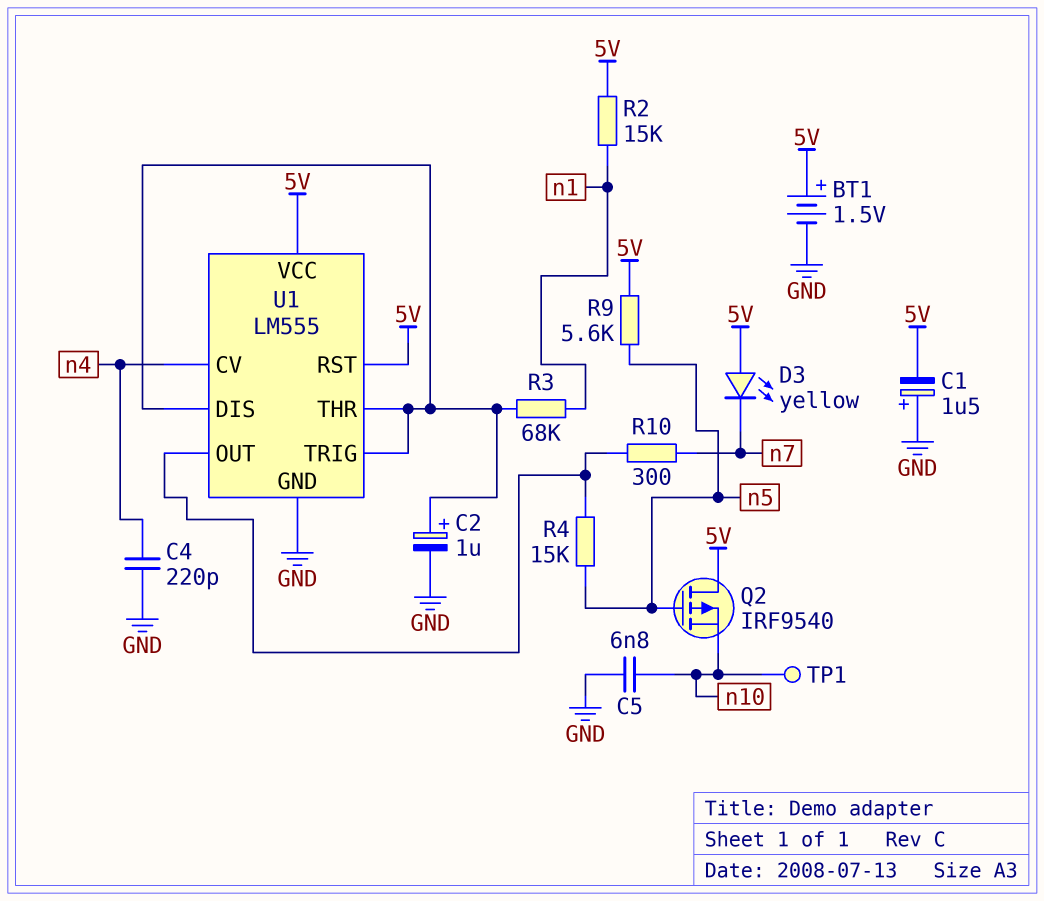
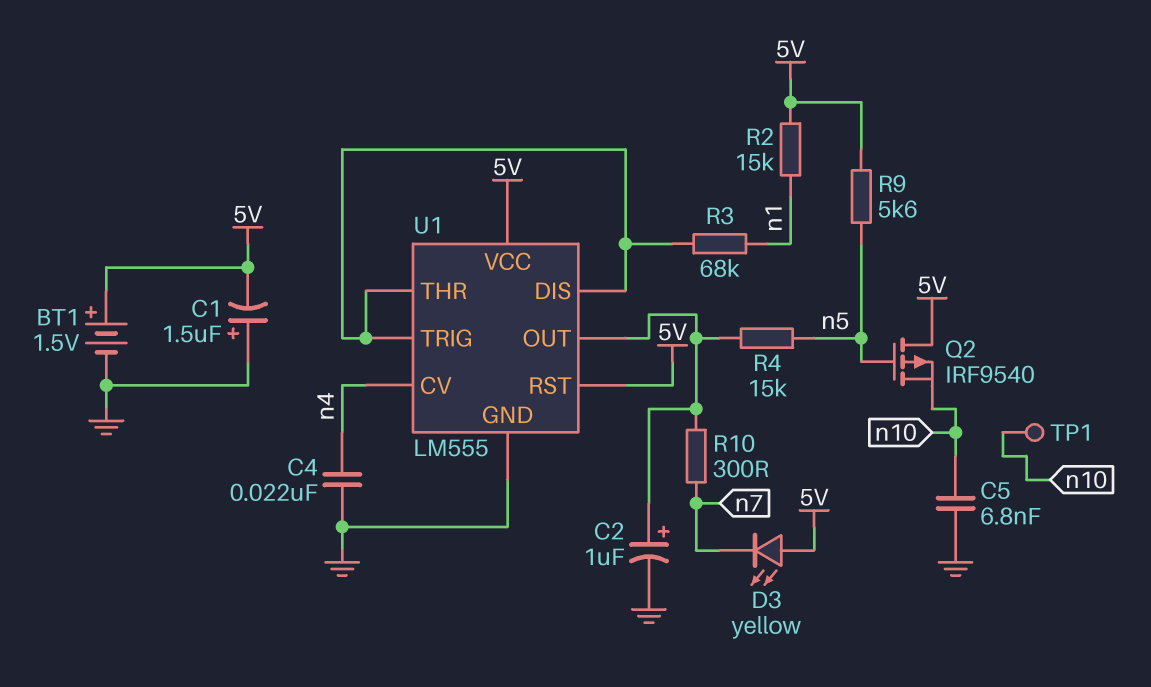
C2: 1uF (plus U1/DIS, minus GND) -> 1uF (plus U1/OUT, minus GND)
C4: 220pF (GND, n4) -> 22nF (GND, n4)

